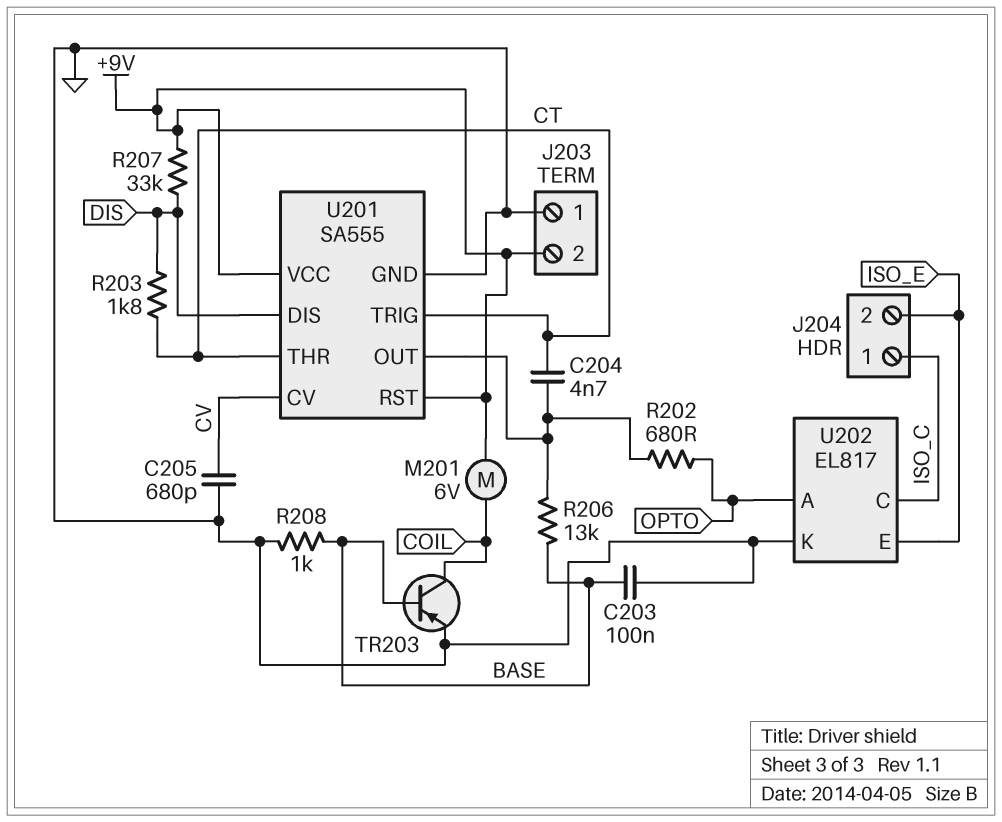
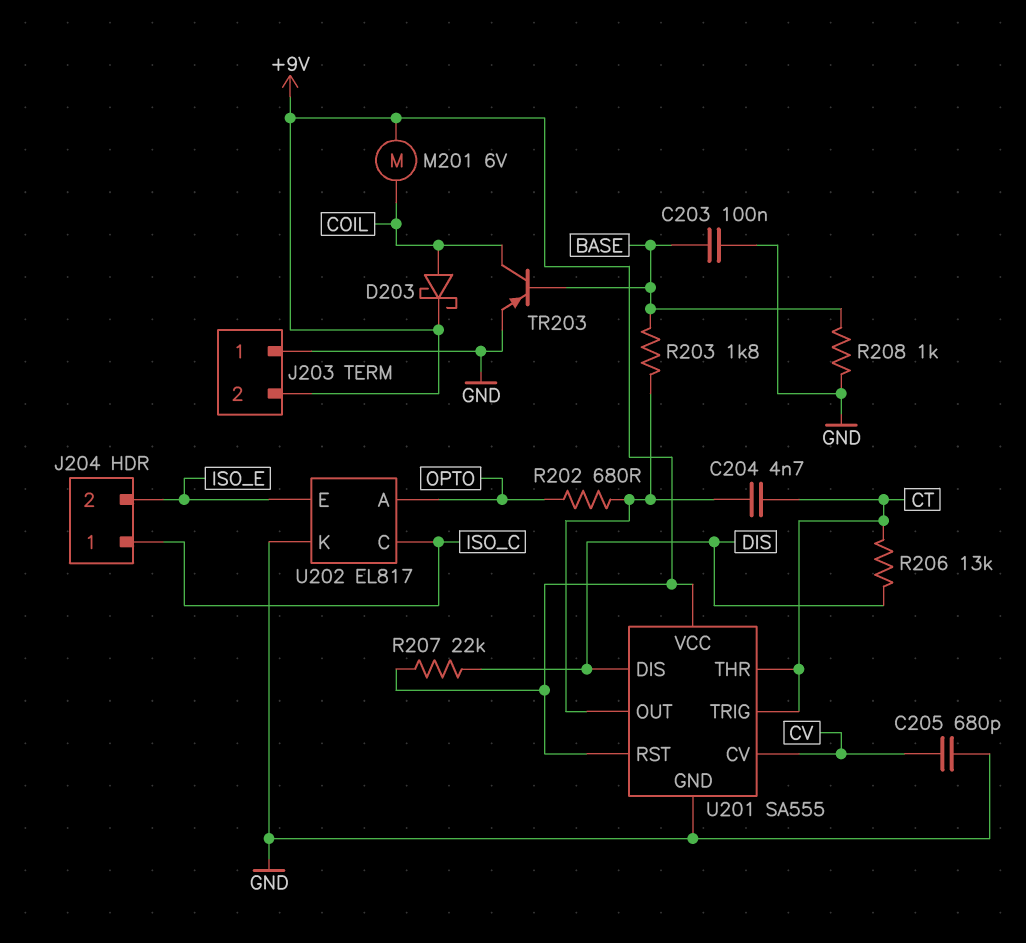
D203: none -> schottky (A COIL, K +9V)
R203: 1.8k (CT, DIS) -> 1.8k (BASE, U201/OUT)
R206: 13k (BASE, U201/OUT) -> 13k (CT, DIS)
R207: 33k (+9V, DIS) -> 22k (+9V, DIS)

